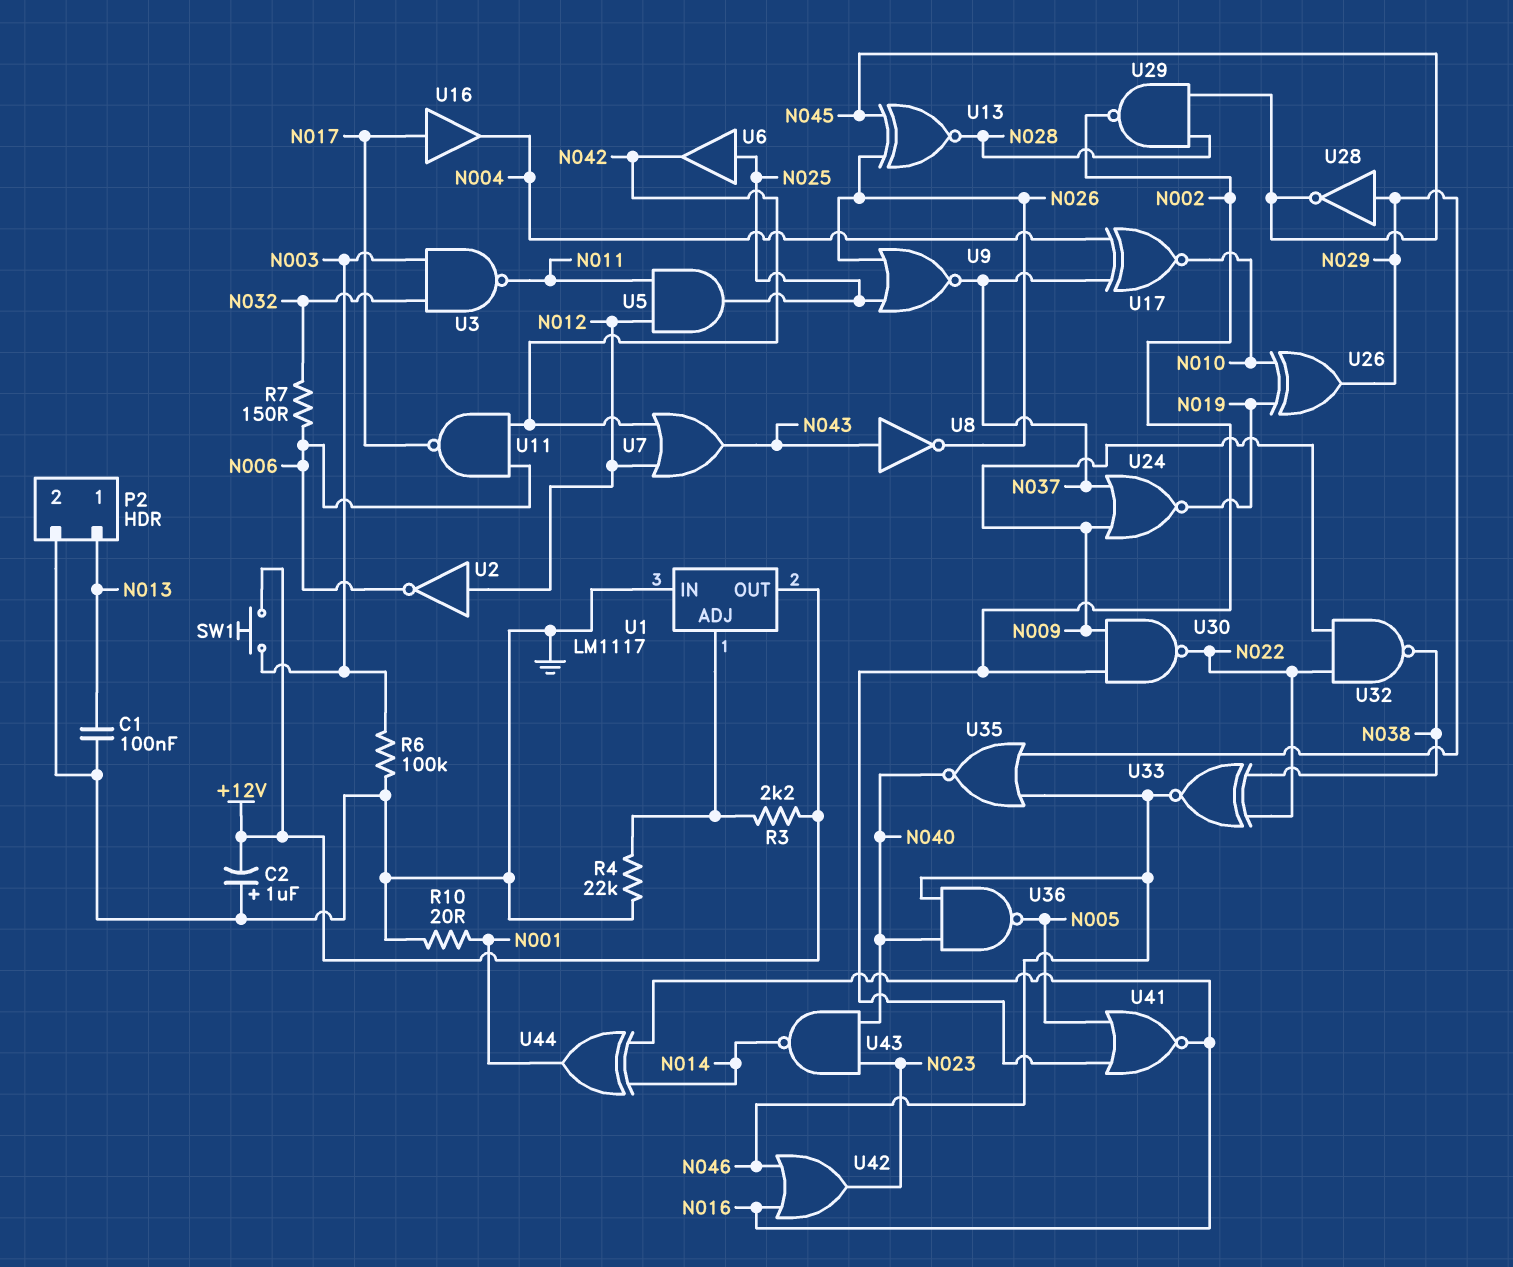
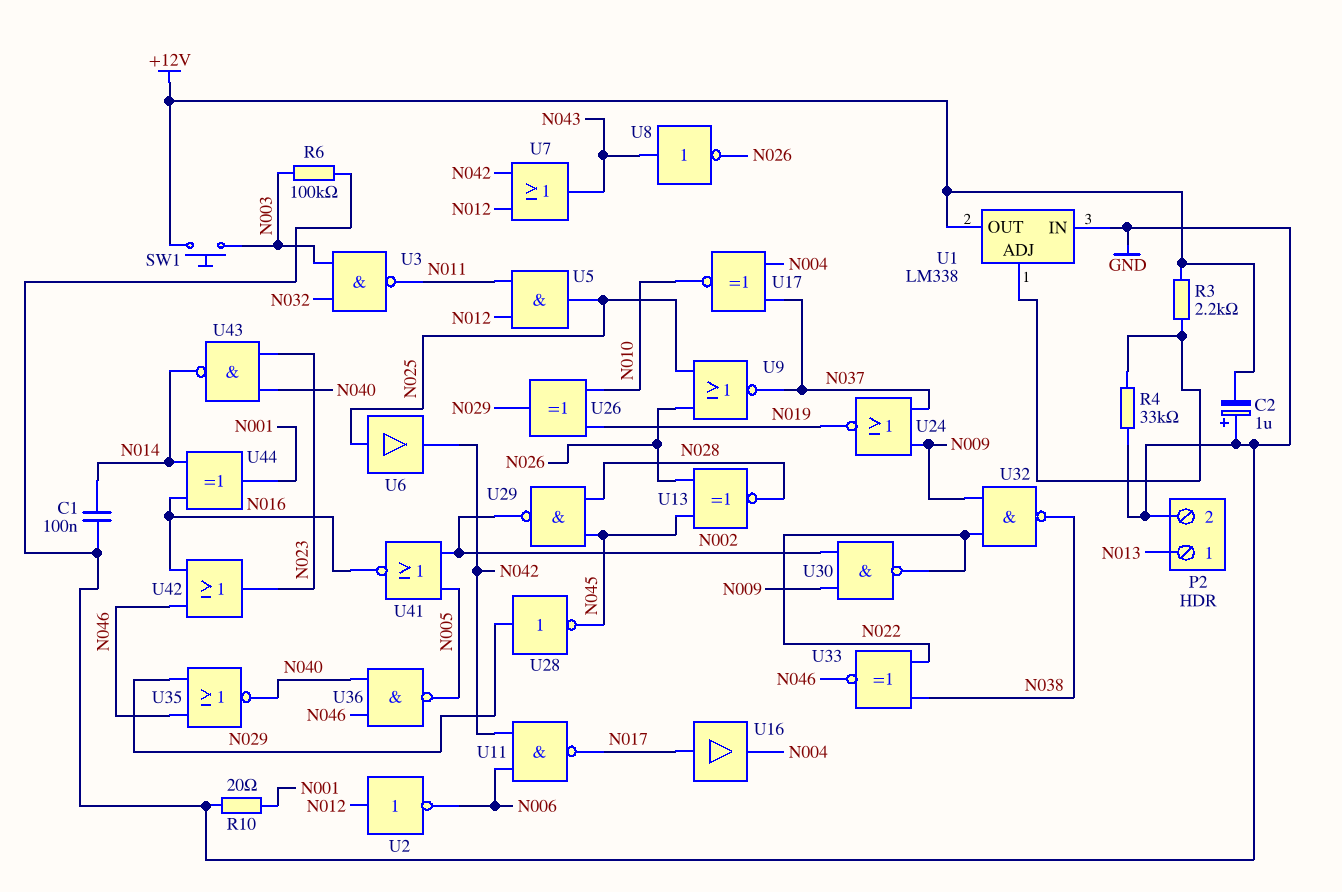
C1: 100nF (GND, N013) -> 100nF (GND, N014)
R4: 22k (GND, U1/ADJ) -> 33k (GND, U1/ADJ)
R7: 150 (N006, N032) -> none
U1: LM1117 -> LM338

